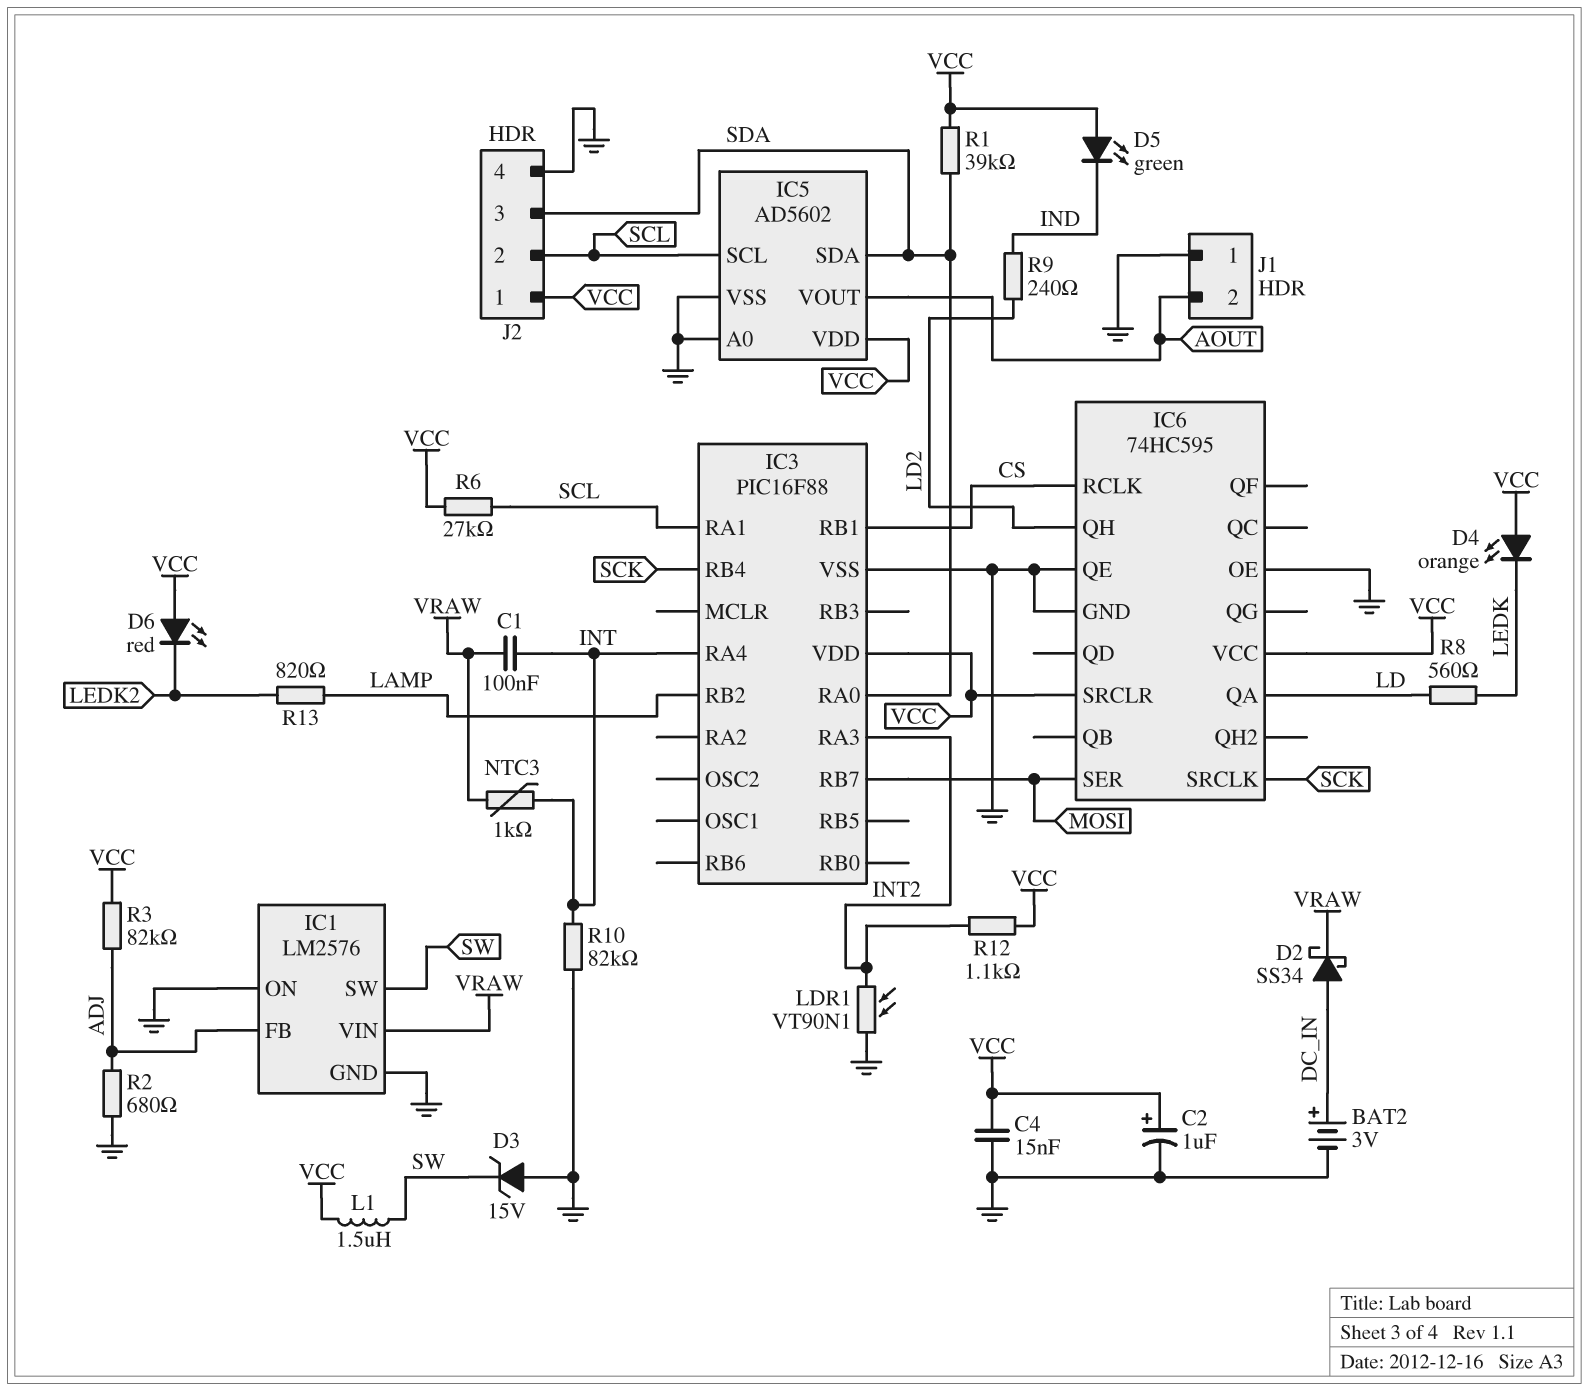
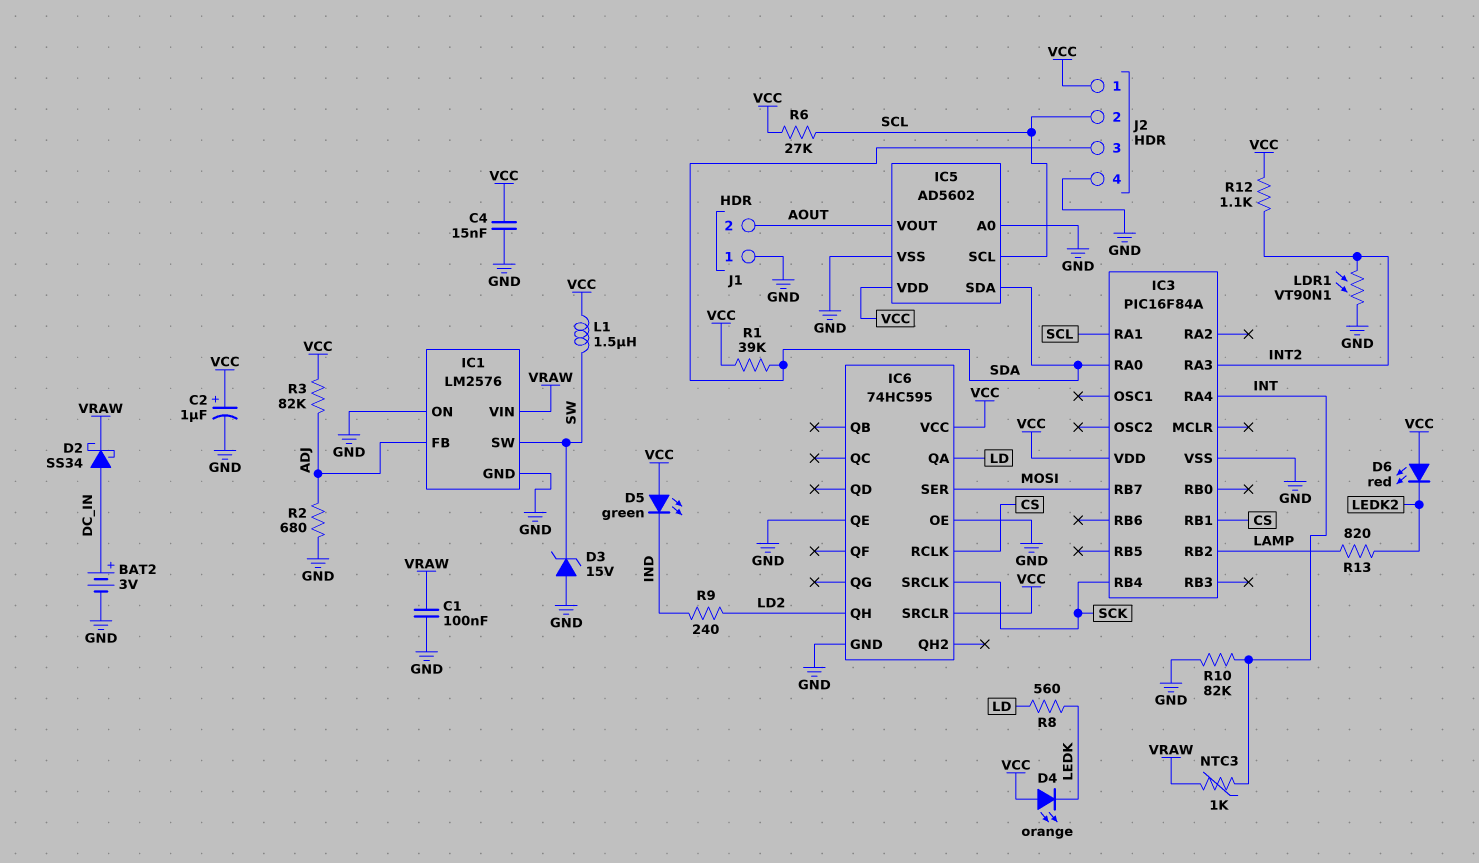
C1: 100nF (INT, VRAW) -> 100nF (GND, VRAW)
IC3: PIC16F88 -> PIC16F84A

